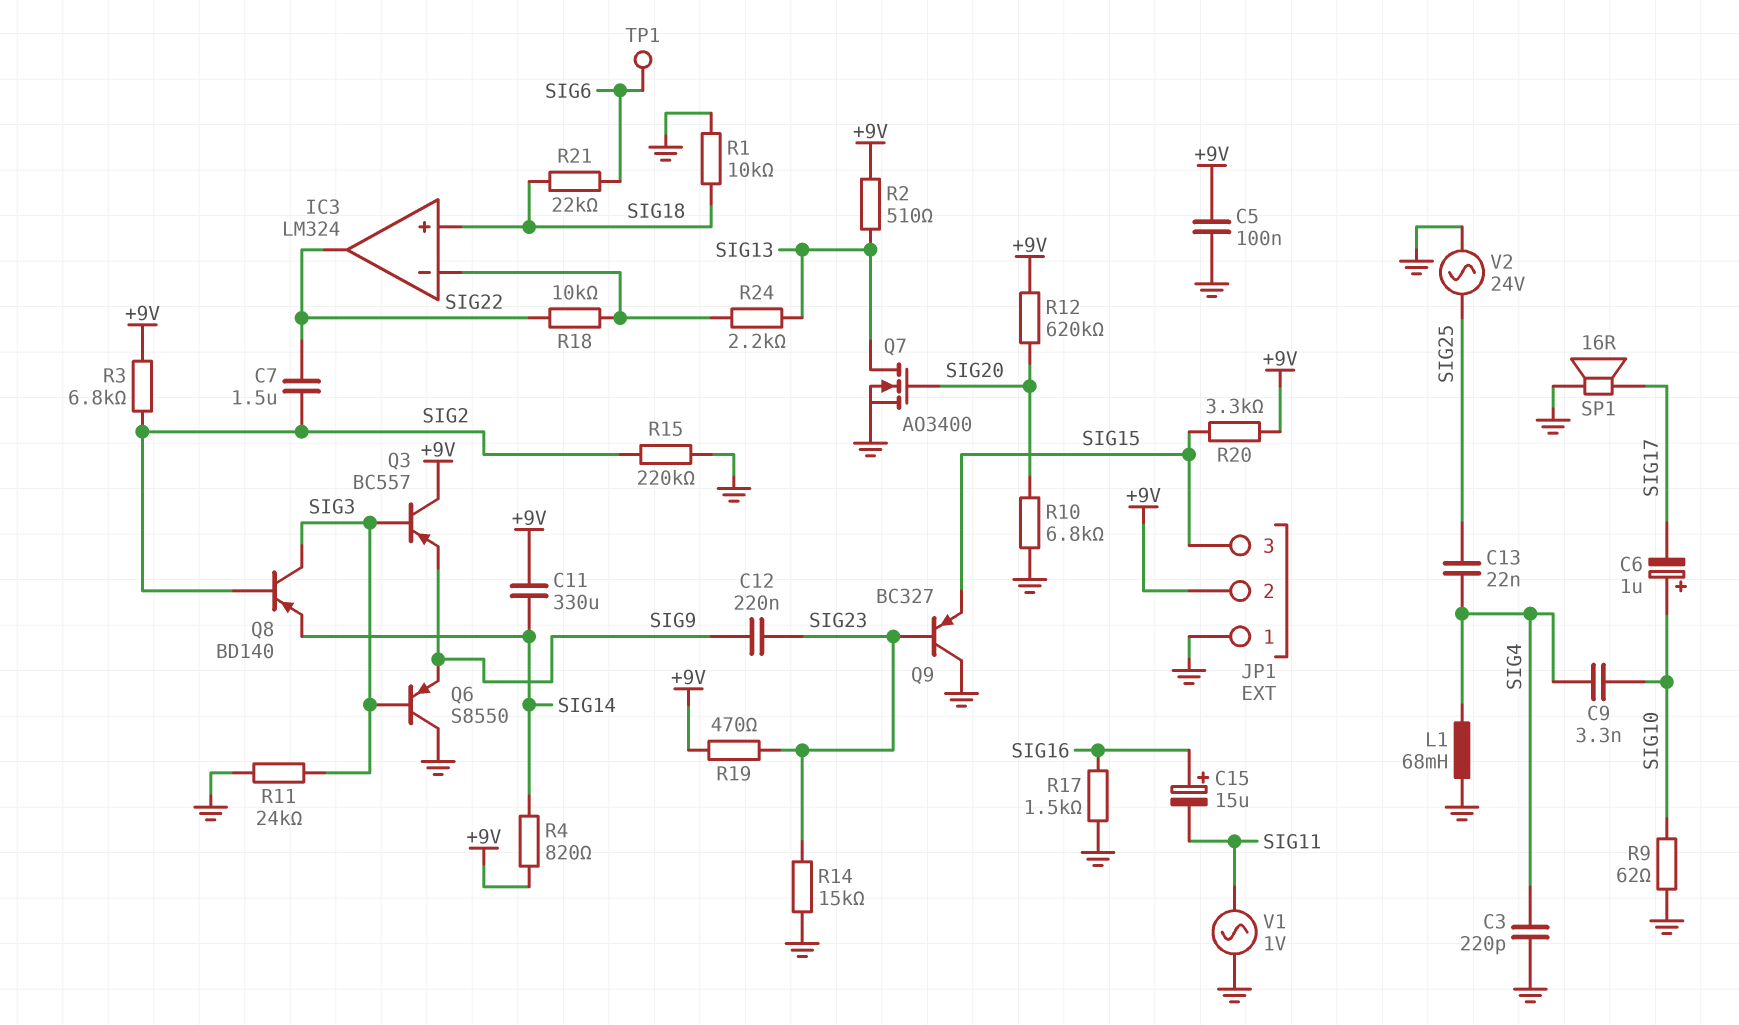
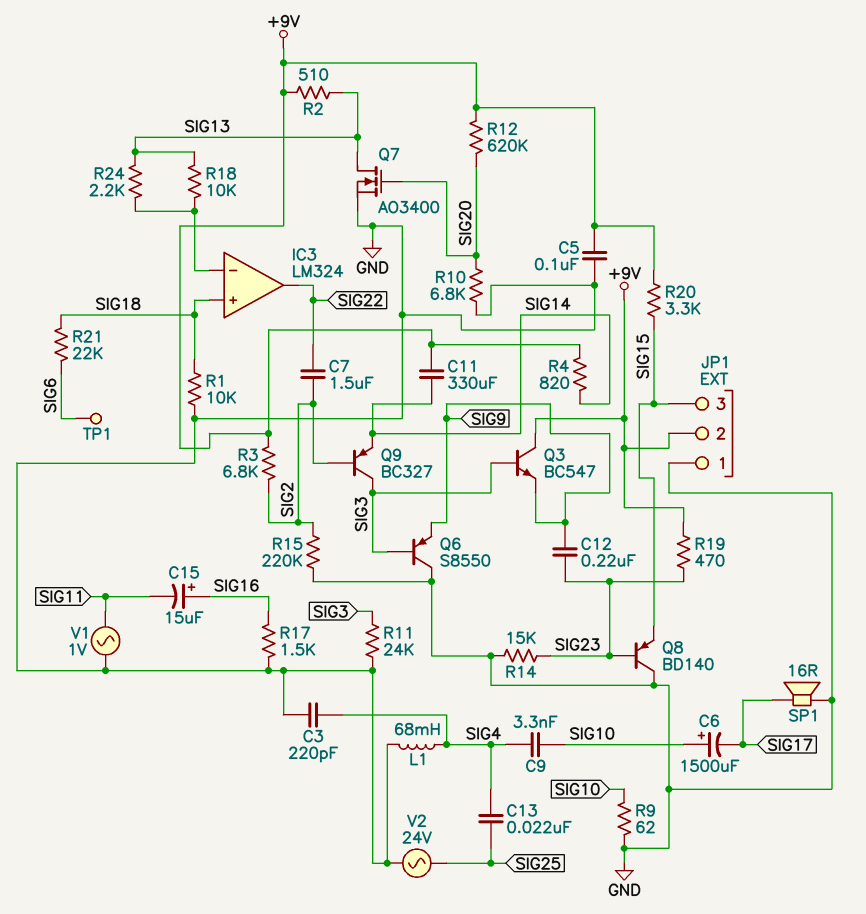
C6: 1uF (plus SIG10, minus SIG17) -> 1500uF (plus SIG10, minus SIG17)
Q3: PNP BC557 (B SIG3, C +9V, E SIG9) -> NPN BC547 (B SIG3, C +9V, E SIG9)
Q8: PNP BD140 (B SIG2, C SIG3, E SIG14) -> PNP BD140 (B SIG23, C GND, E SIG15)
Q9: PNP BC327 (B SIG23, C GND, E SIG15) -> PNP BC327 (B SIG2, C SIG3, E SIG14)
R18: 10k (IC3/in-, SIG22) -> 10k (IC3/in-, SIG13)

